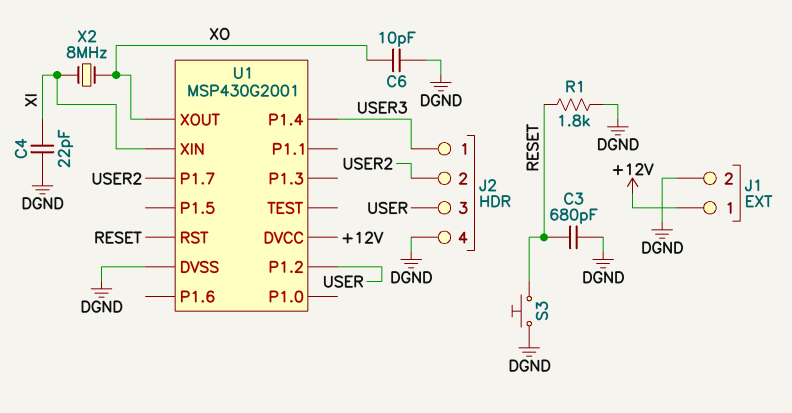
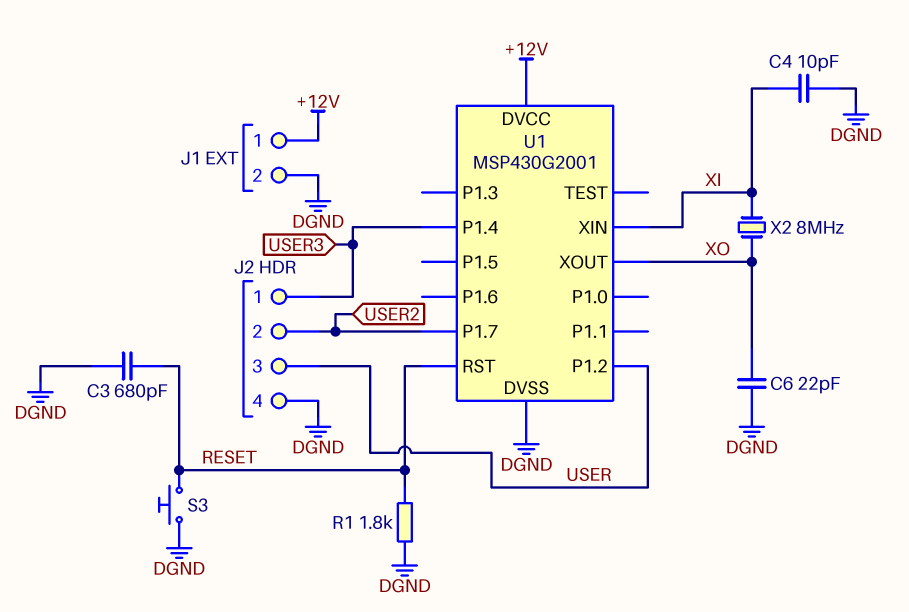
C4: 22pF (DGND, XI) -> 10pF (DGND, XI)
C6: 10pF (DGND, XO) -> 22pF (DGND, XO)

